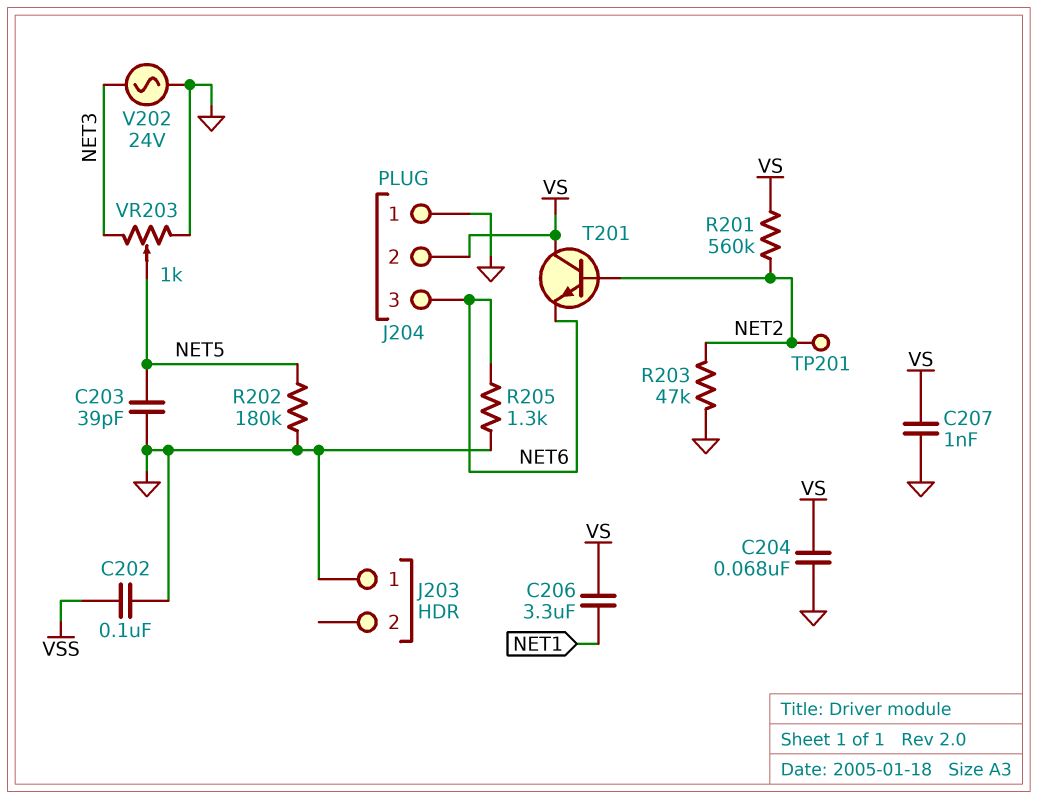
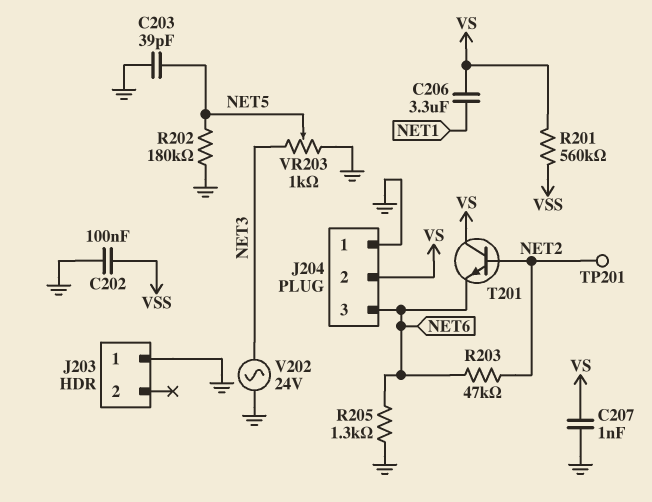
C204: 68nF (GND, VS) -> none
R201: 560k (NET2, VS) -> 560k (VS, VSS)
R203: 47k (GND, NET2) -> 47k (NET2, NET6)

